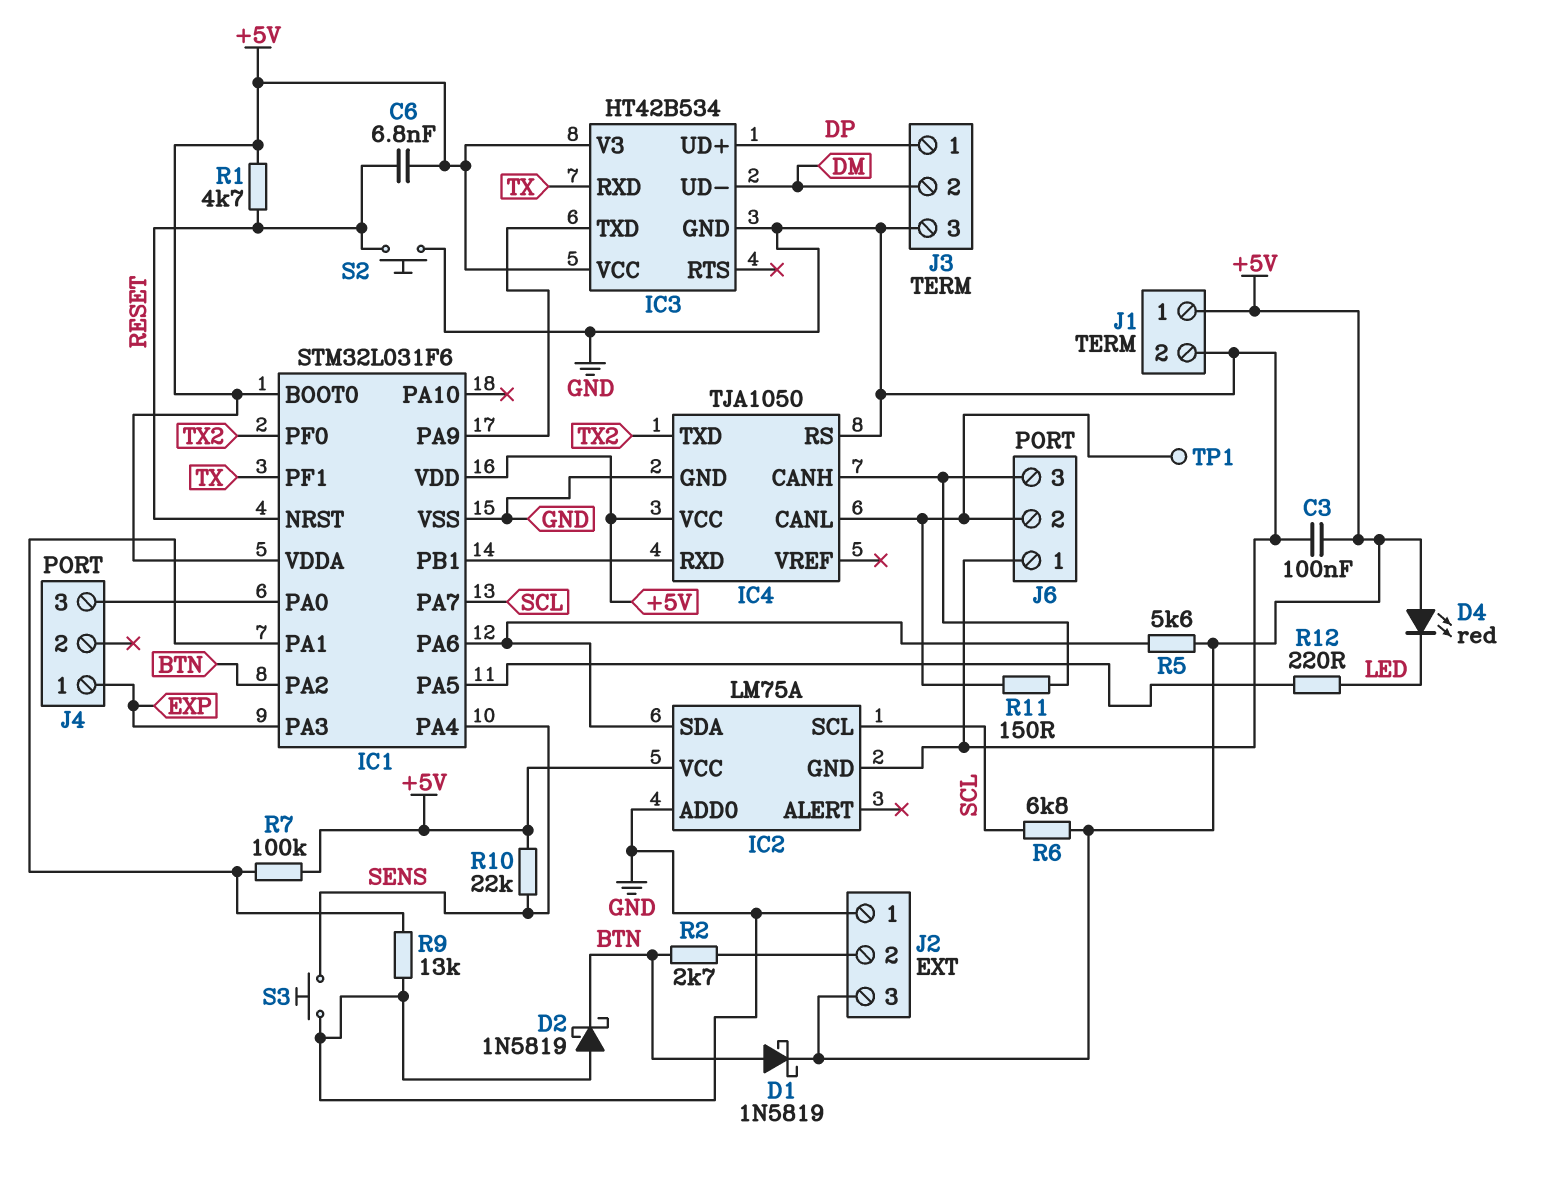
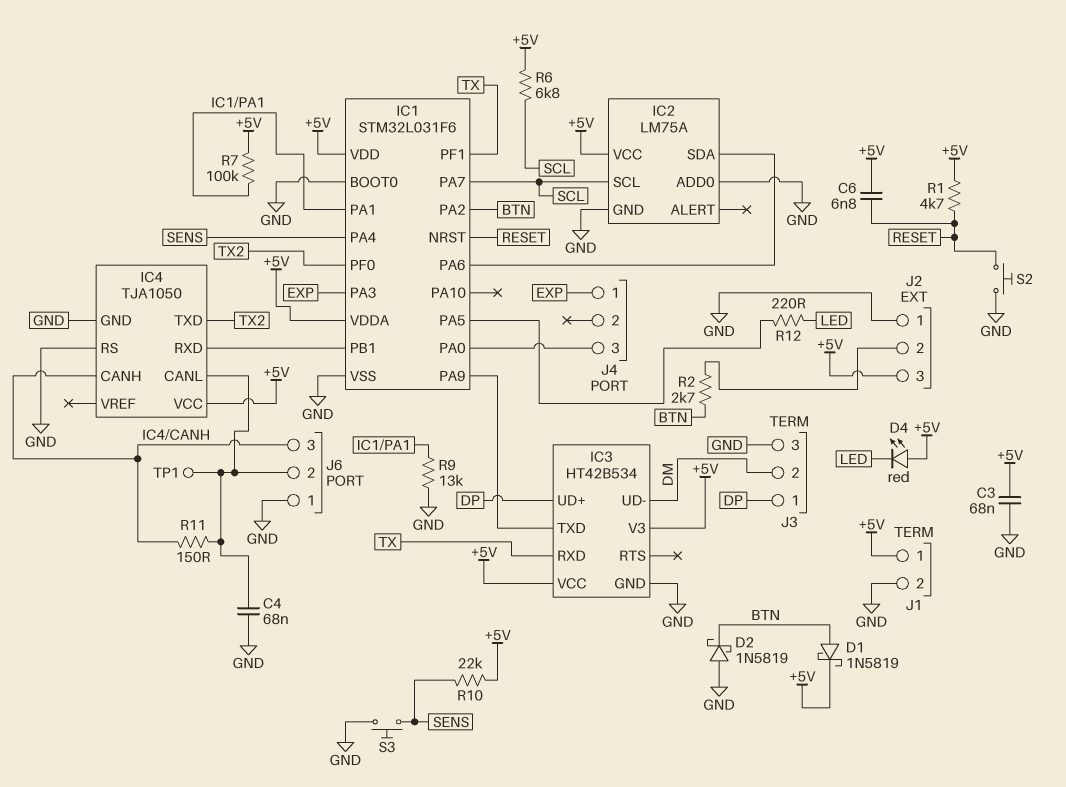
C3: 100nF (+5V, GND) -> 68nF (+5V, GND)
C4: none -> 68nF (GND, IC4/CANL)
IC1 pin BOOT0: +5V -> GND
R5: 5.6k (+5V, IC1/PA6) -> none

